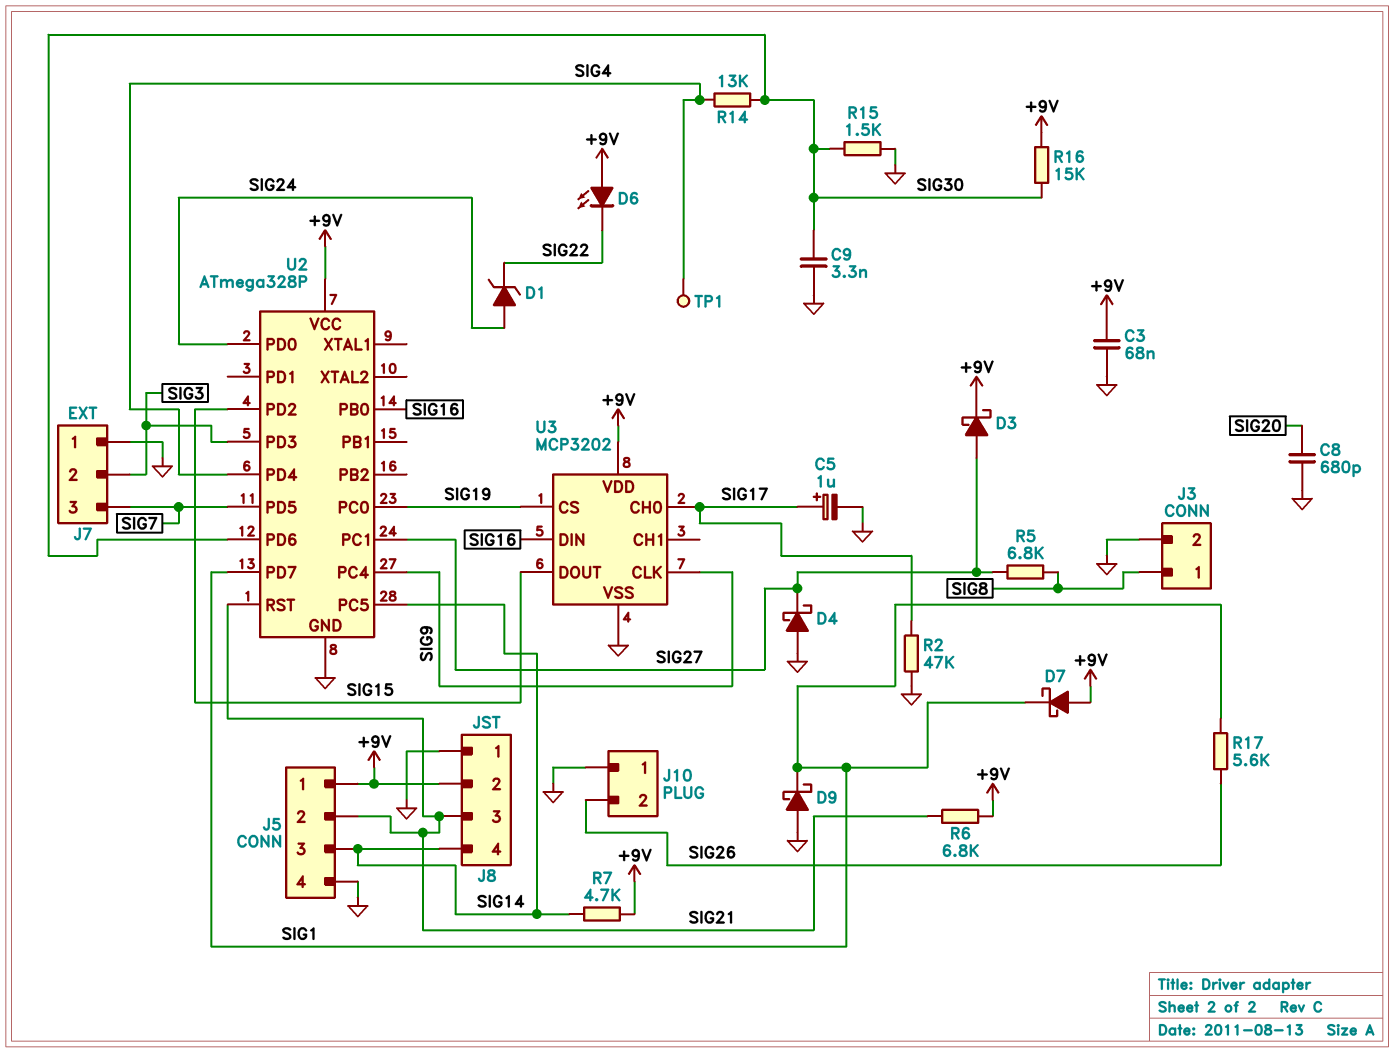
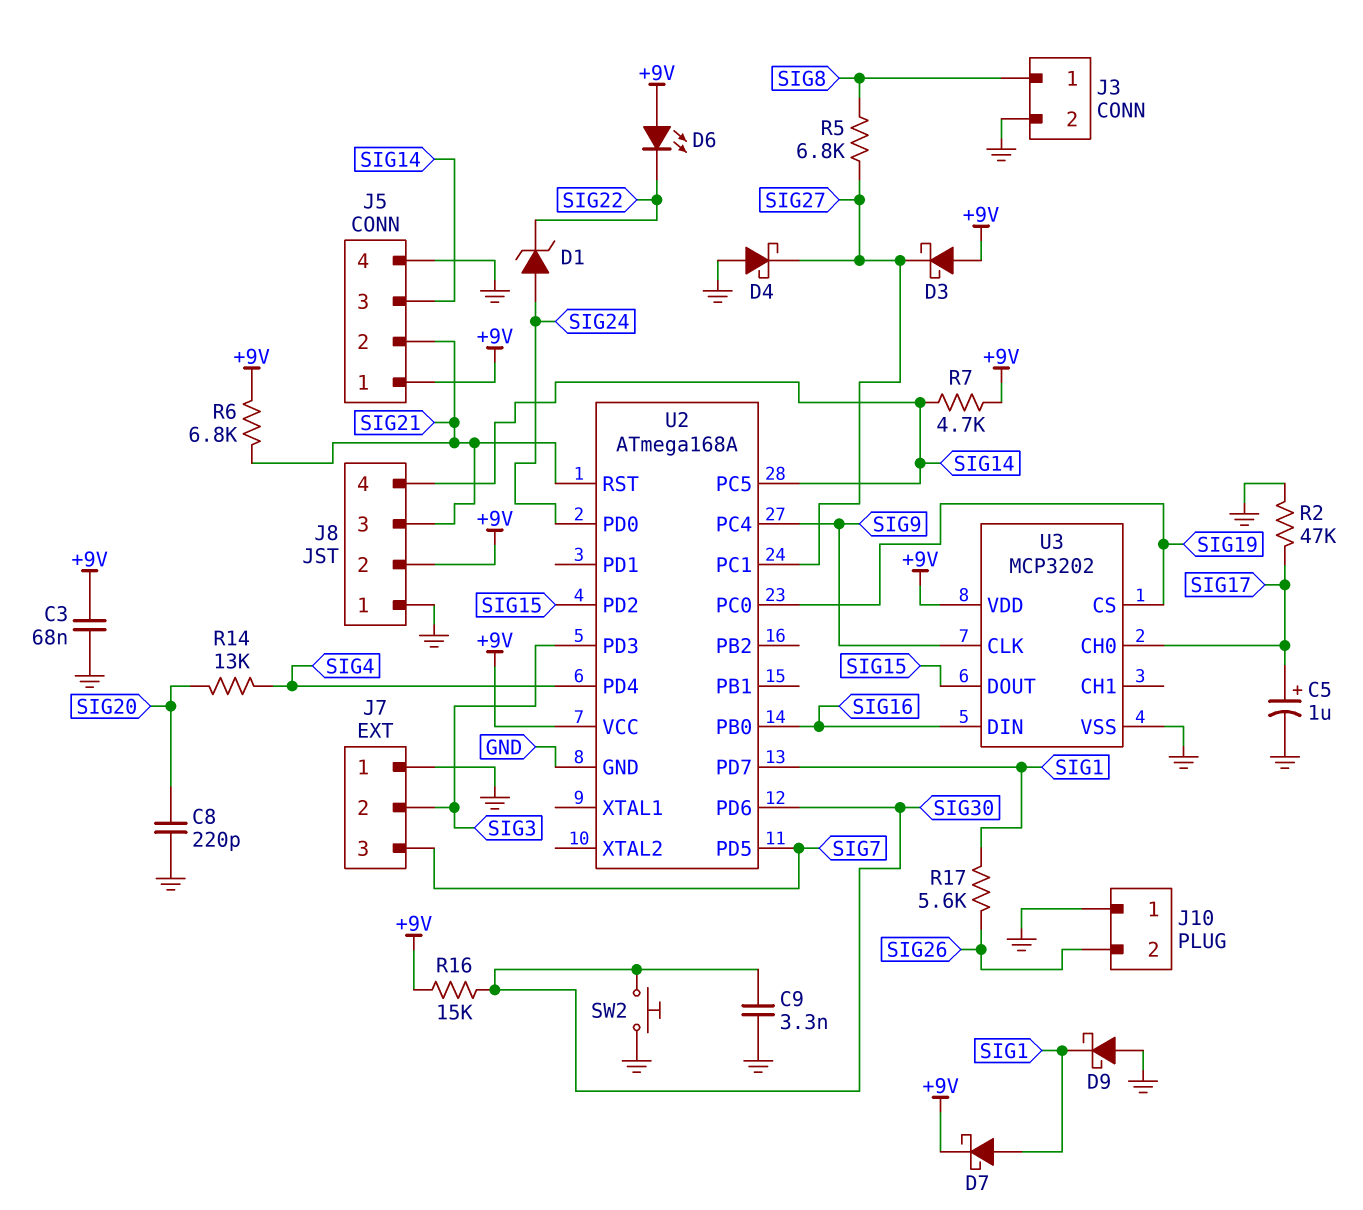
C8: 680pF (GND, SIG20) -> 220pF (GND, SIG20)
D3: schottky (A SIG27, K +9V) -> schottky (A +9V, K SIG27)
D7: schottky (A +9V, K SIG1) -> schottky (A SIG1, K +9V)
R14: 13k (SIG4, SIG30) -> 13k (SIG4, SIG20)
R15: 1.5k (GND, SIG30) -> none
SW2: none -> button (GND, SIG30)
TP1: test point (SIG4) -> none
U2: ATmega328P -> ATmega168A

